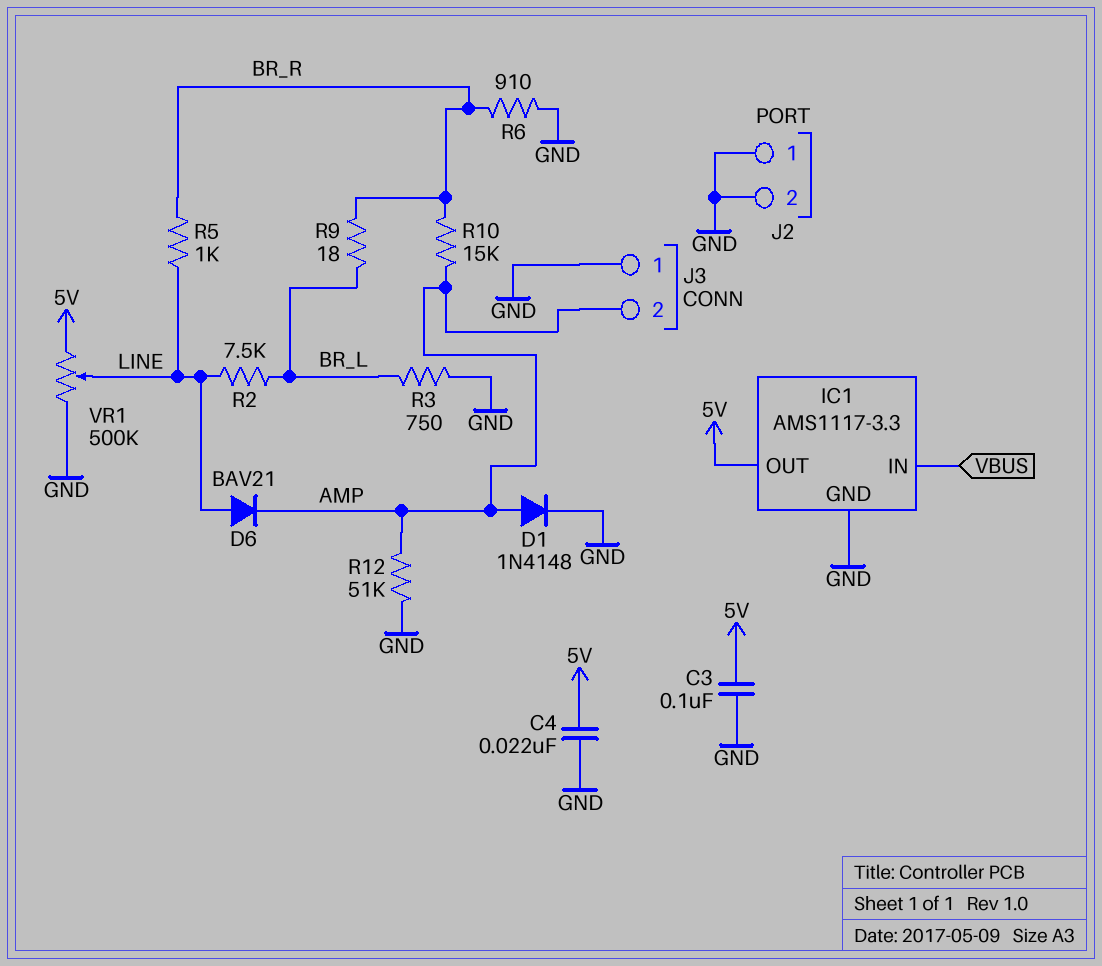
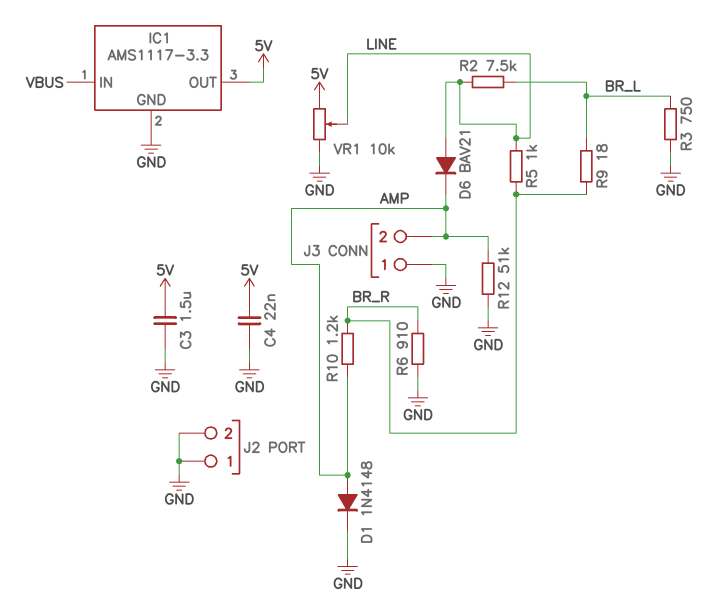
C3: 100nF (5V, GND) -> 1.5uF (5V, GND)
R10: 15k (AMP, BR_R) -> 1.2k (AMP, BR_R)
VR1: 500k (5V, GND, wiper LINE) -> 10k (5V, GND, wiper LINE)

